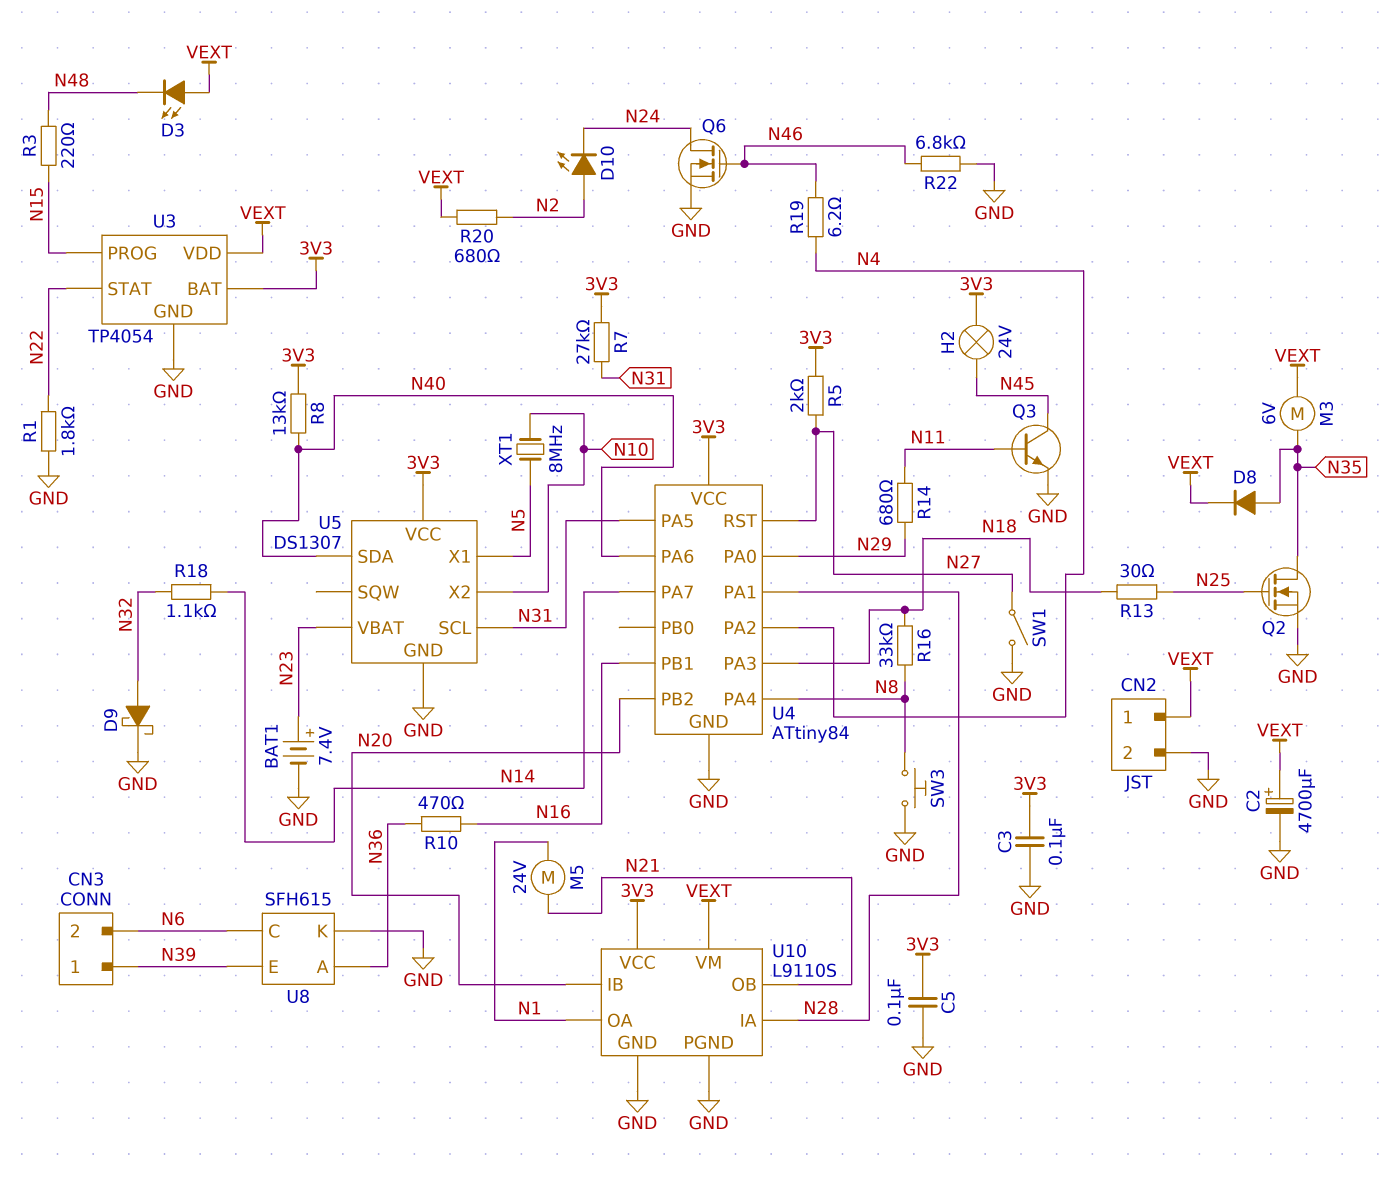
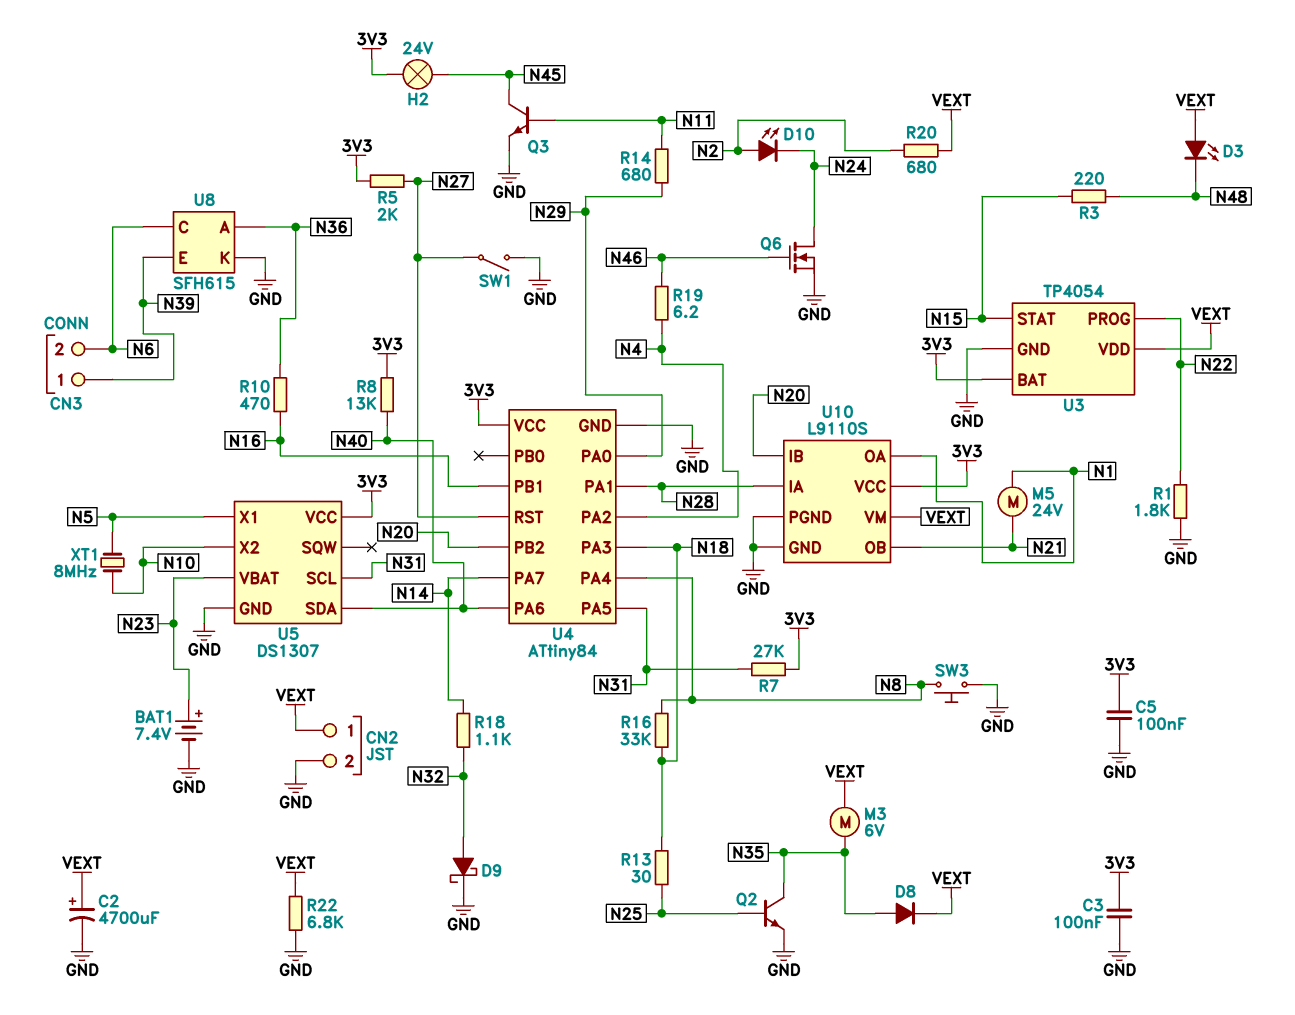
Q2: NMOS (G N25, D N35, S GND) -> NPN (B N25, C N35, E GND)
R22: 6.8k (GND, N46) -> 6.8k (GND, VEXT)
U3 pin PROG: N15 -> N22
U3 pin STAT: N22 -> N15

